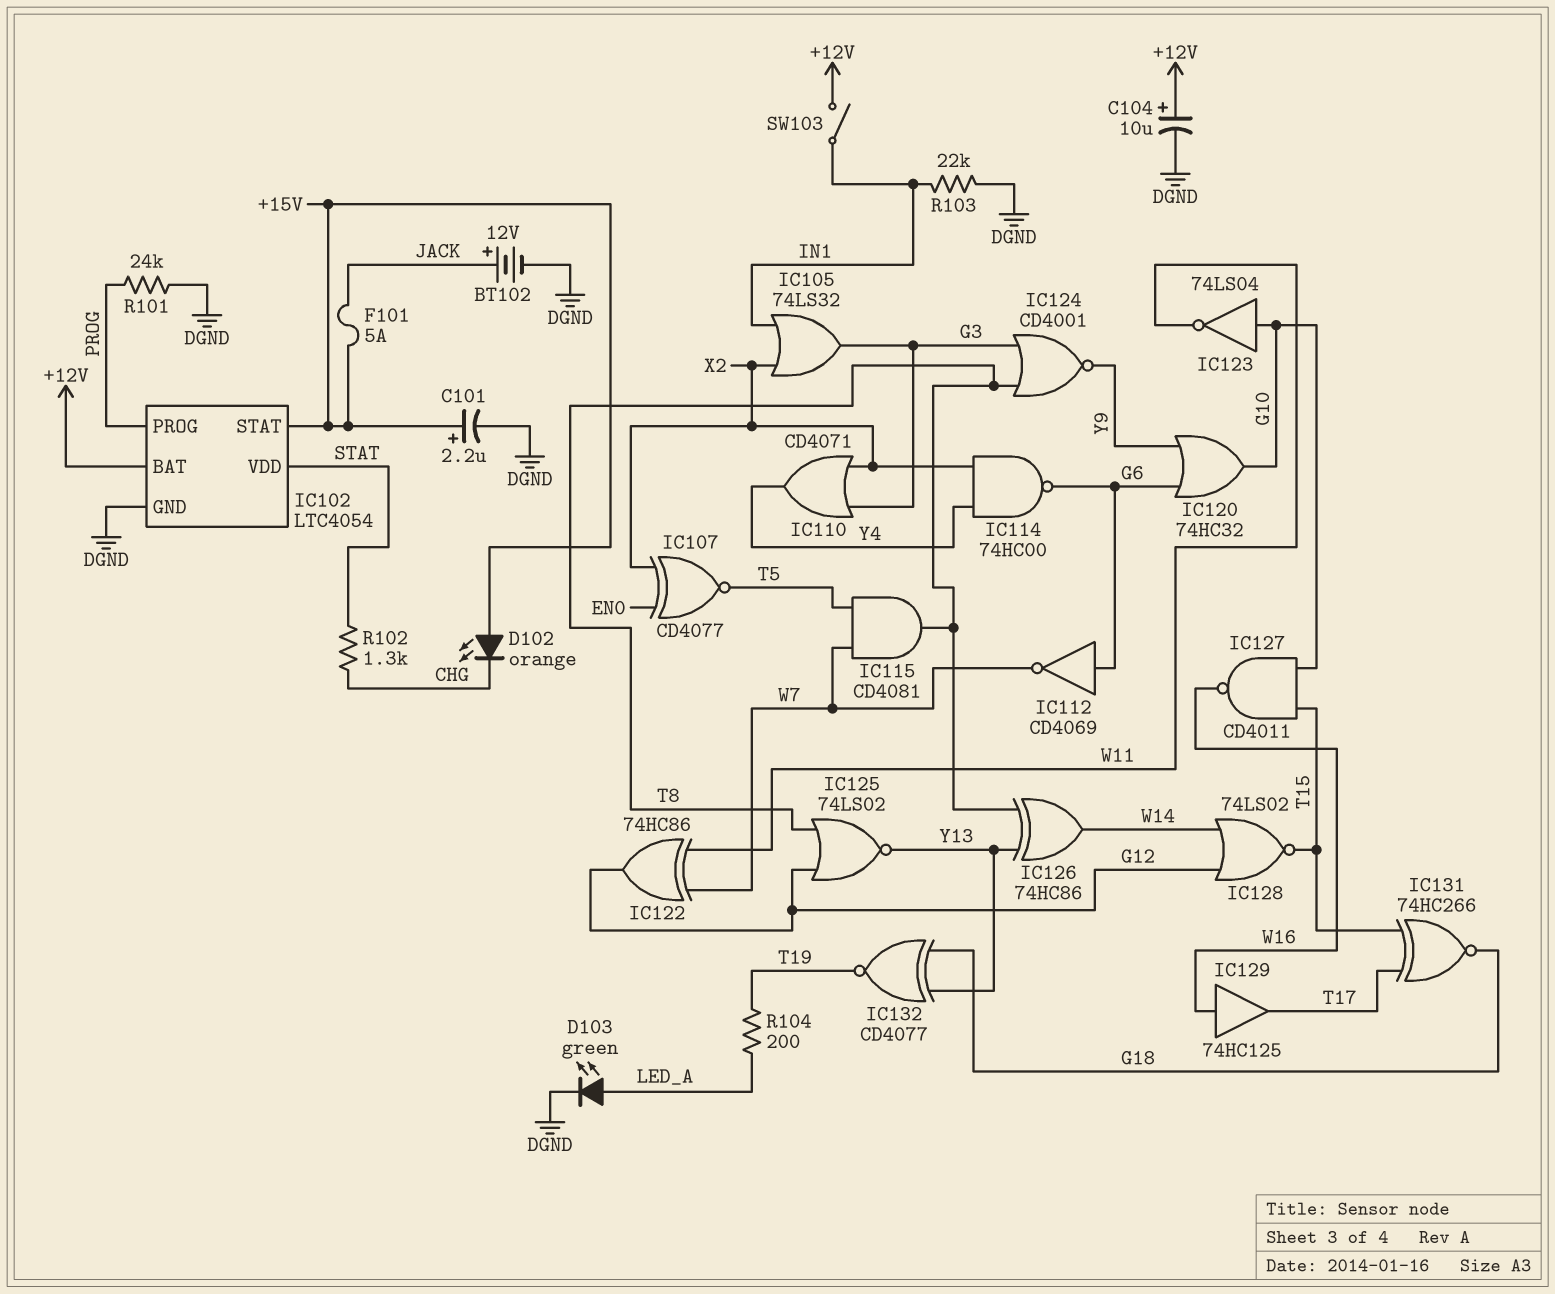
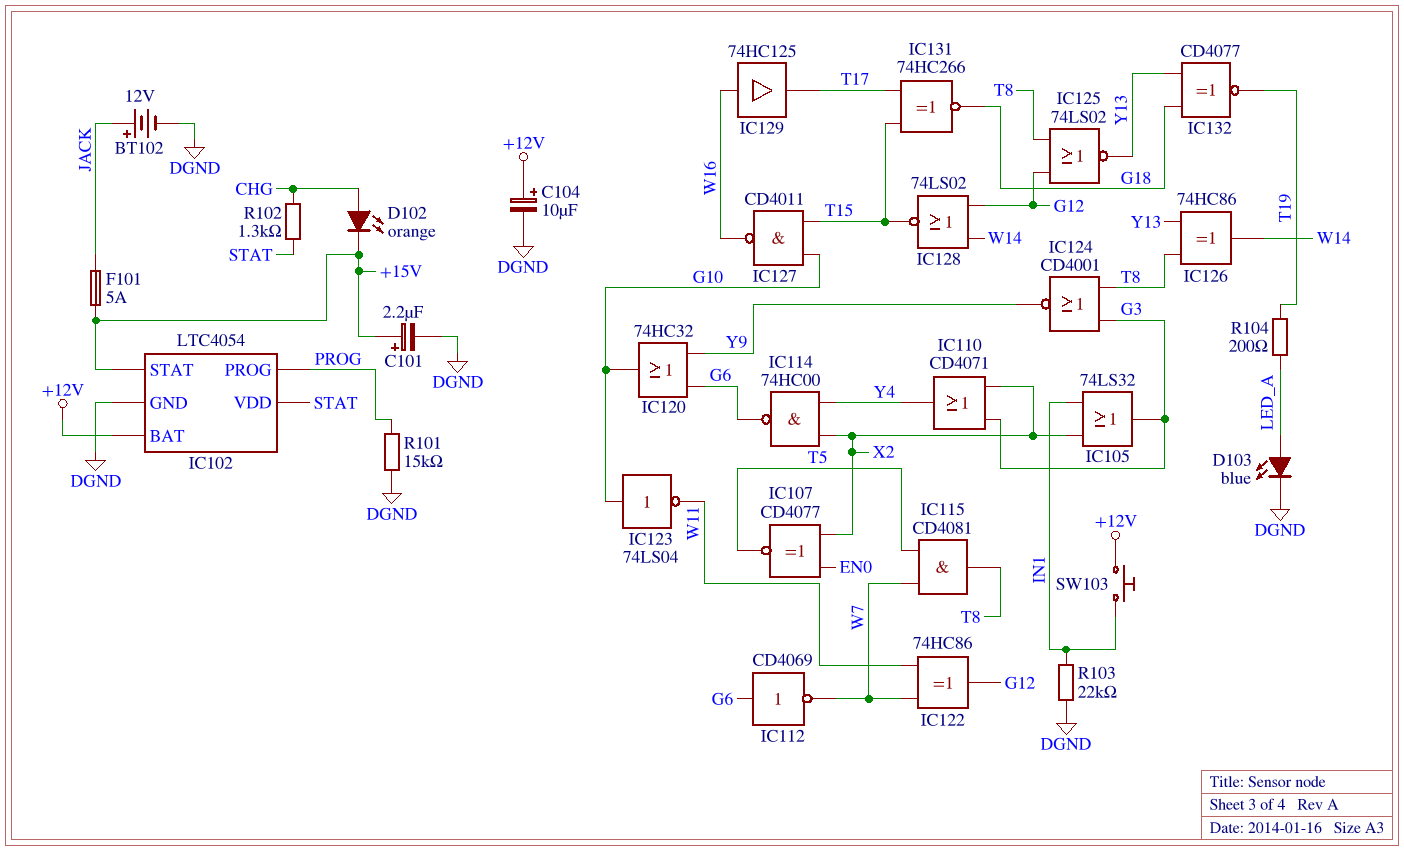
D102: LED orange (A +15V, K CHG) -> LED orange (A CHG, K +15V)
D103: LED green (A LED_A, K DGND) -> LED blue (A LED_A, K DGND)
R101: 24k (DGND, PROG) -> 15k (DGND, PROG)
SW103: switch (+12V, IN1) -> button (+12V, IN1)

